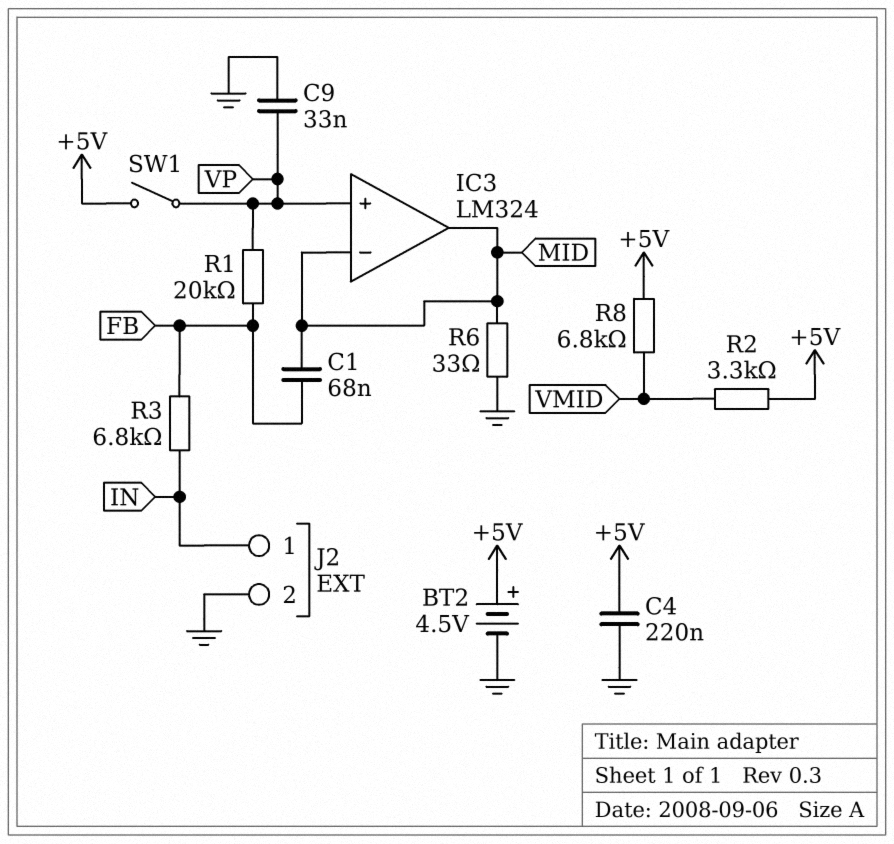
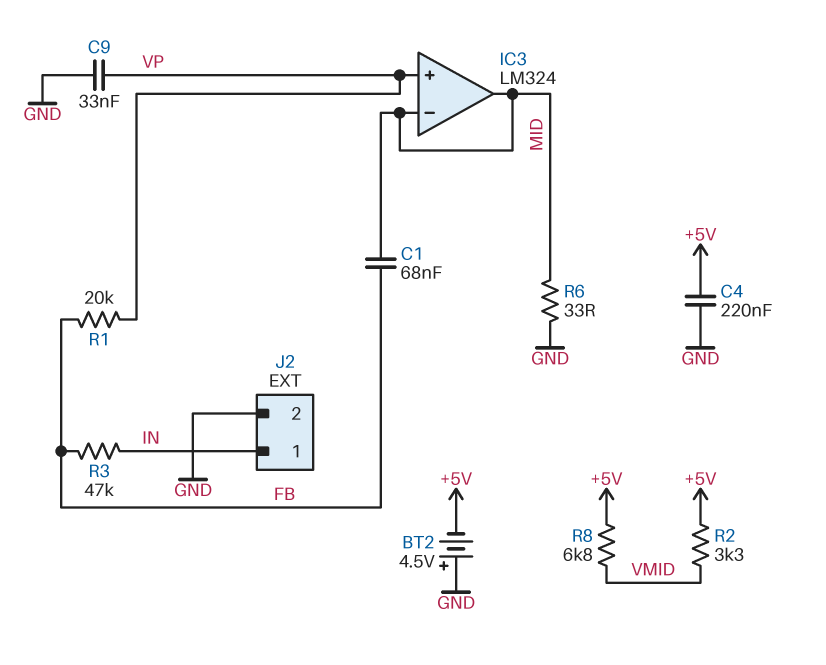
BT2: 4.5V (plus +5V, minus GND) -> 4.5V (plus GND, minus +5V)
R3: 6.8k (FB, IN) -> 47k (FB, IN)
SW1: switch (+5V, VP) -> none

